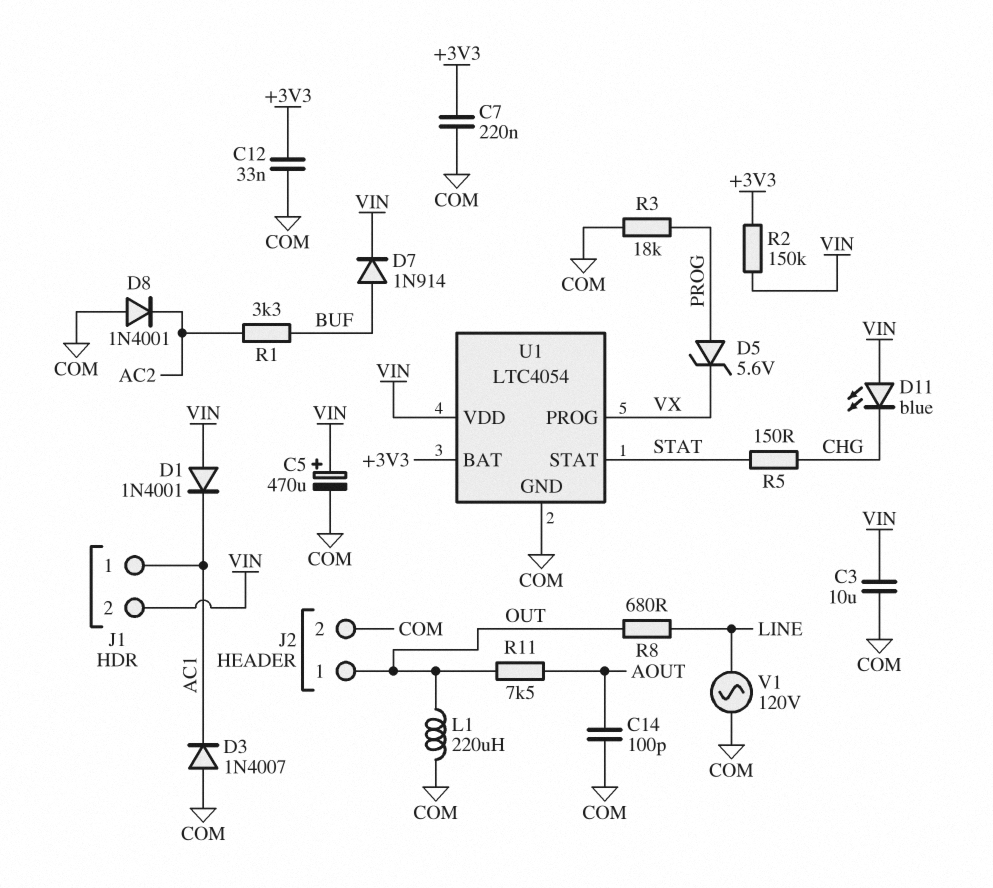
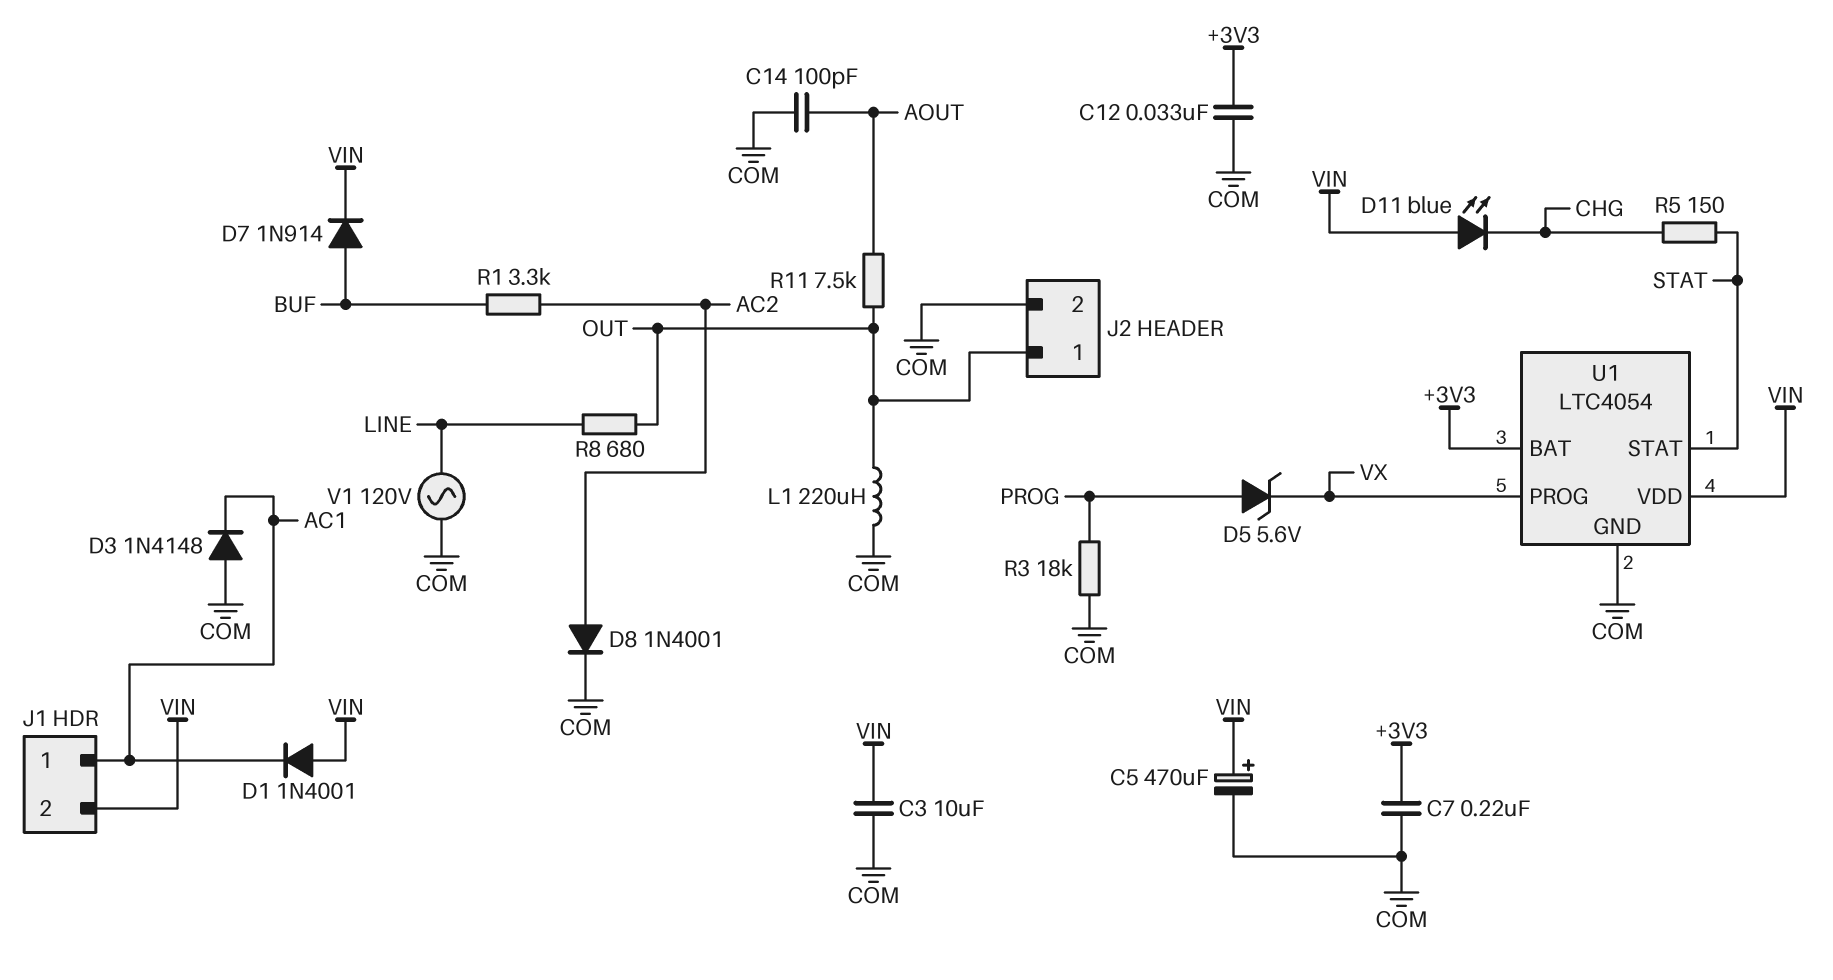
D3: diode 1N4007 (A COM, K AC1) -> diode 1N4148 (A COM, K AC1)
D8: diode 1N4001 (A COM, K AC2) -> diode 1N4001 (A AC2, K COM)
R2: 150k (+3V3, VIN) -> none

